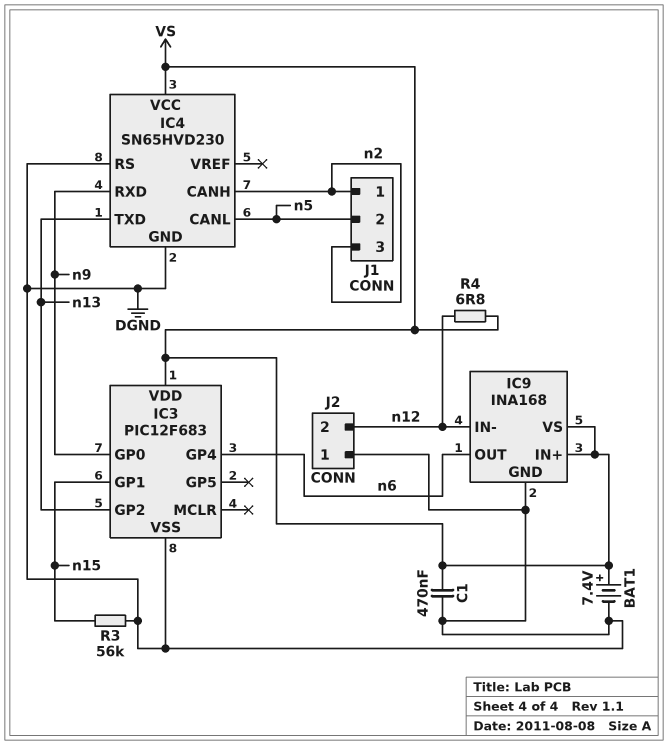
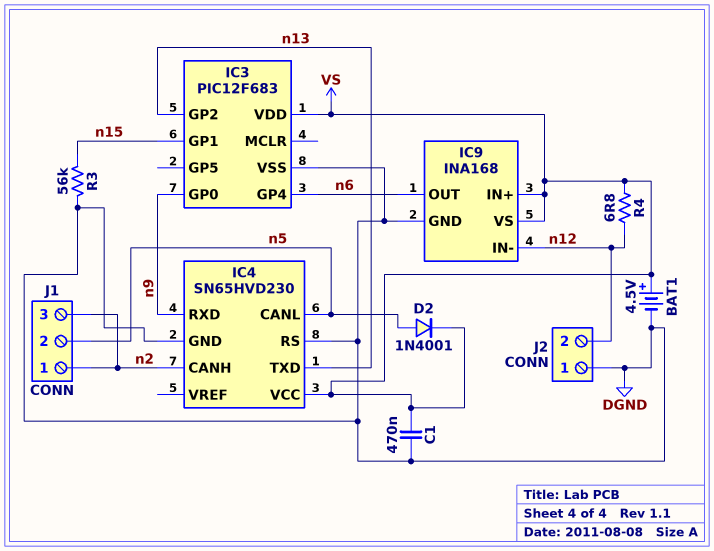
BAT1: 7.4V (plus VS, minus DGND) -> 4.5V (plus VS, minus DGND)
D2: none -> diode 1N4001 (A n5, K VS)

